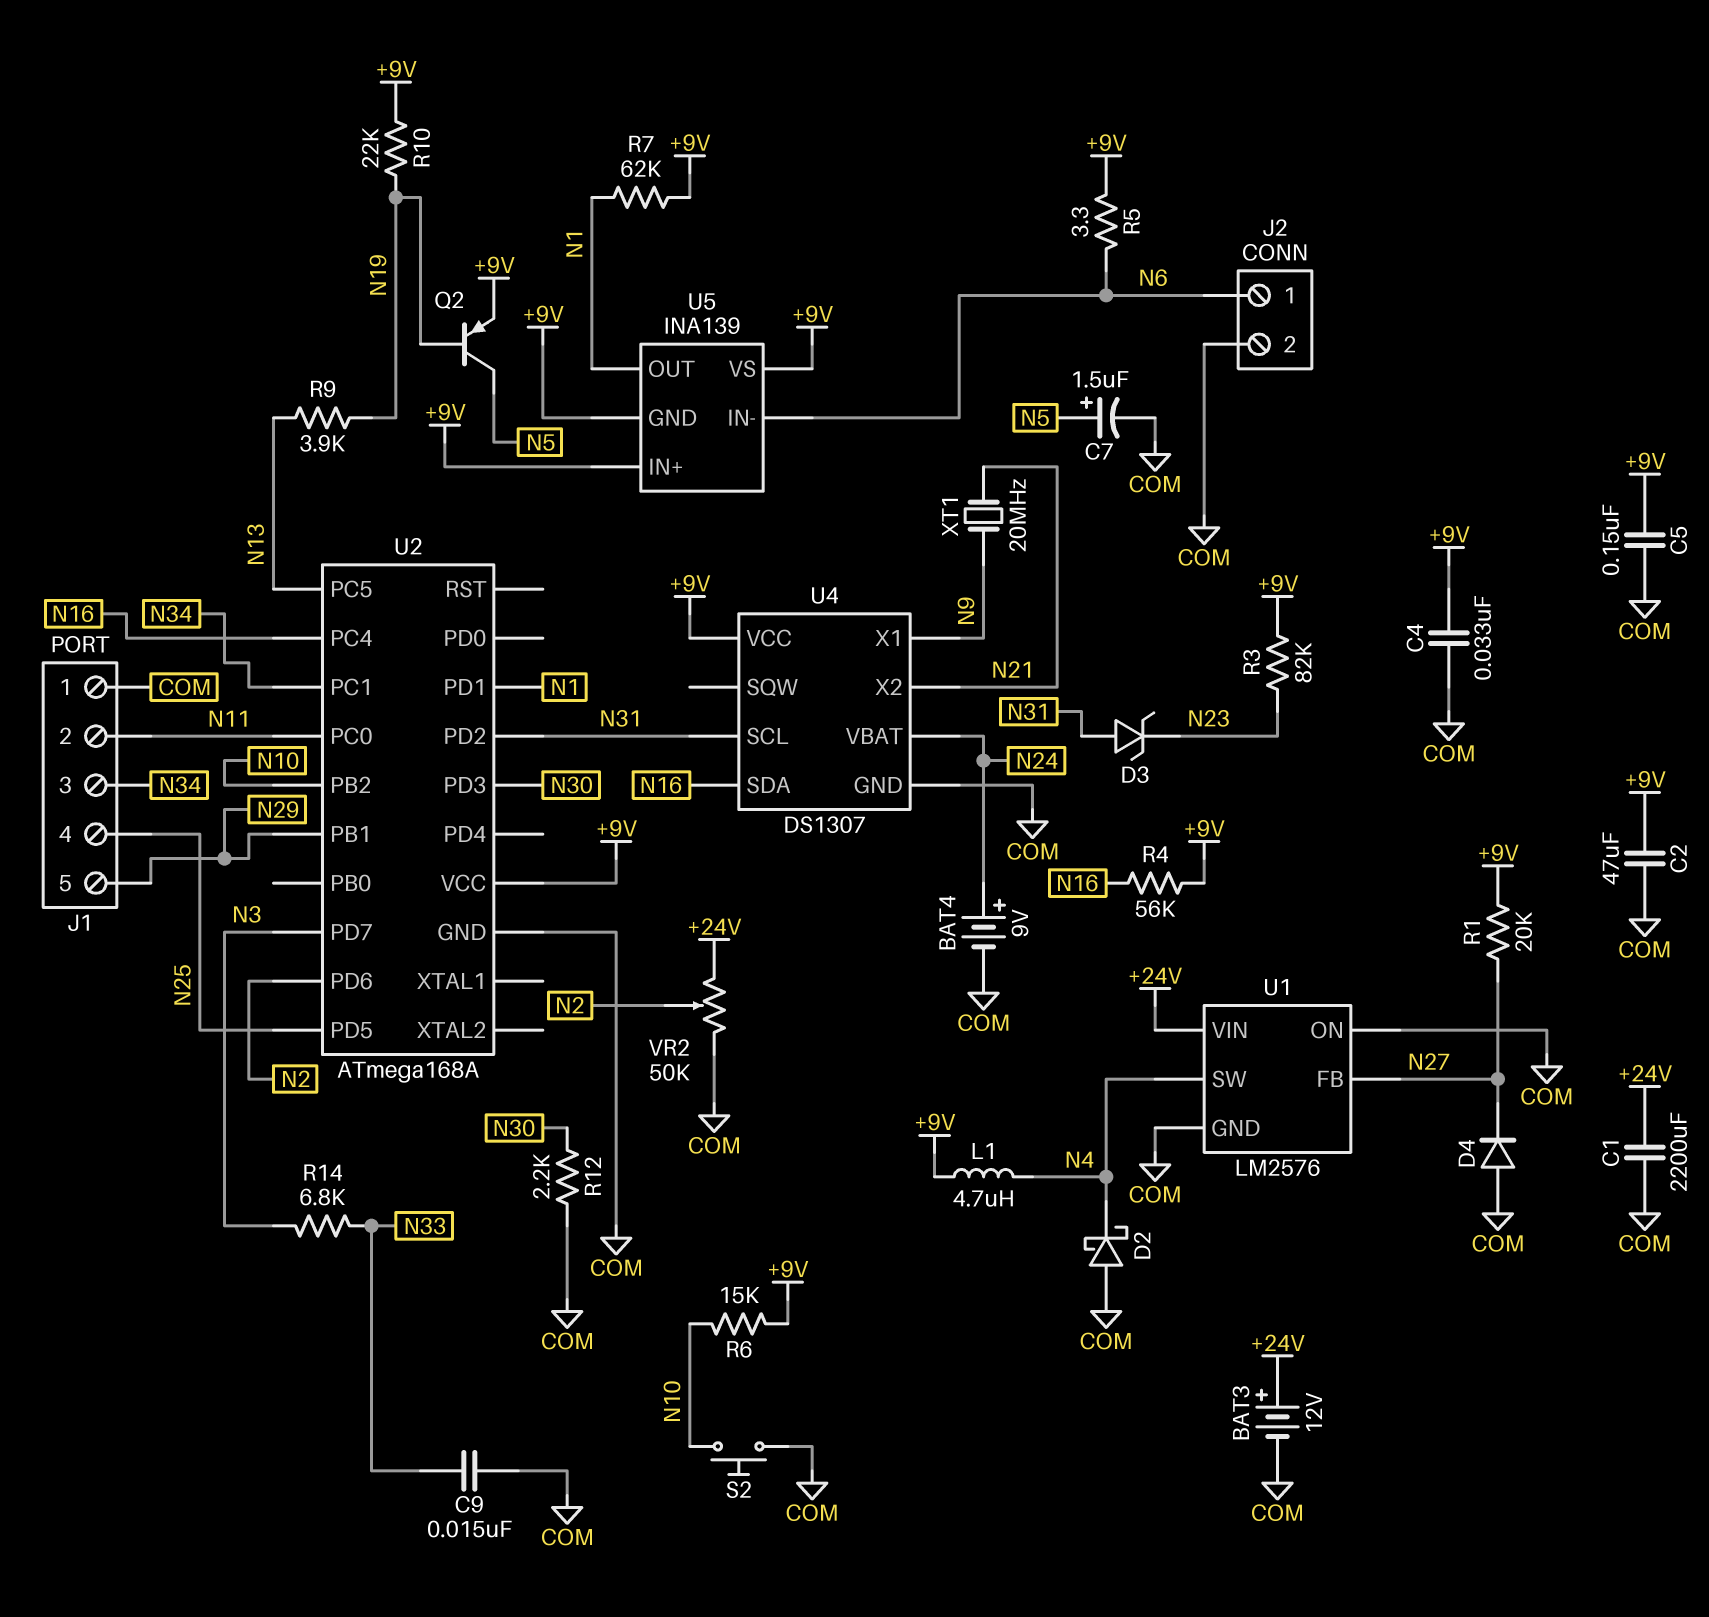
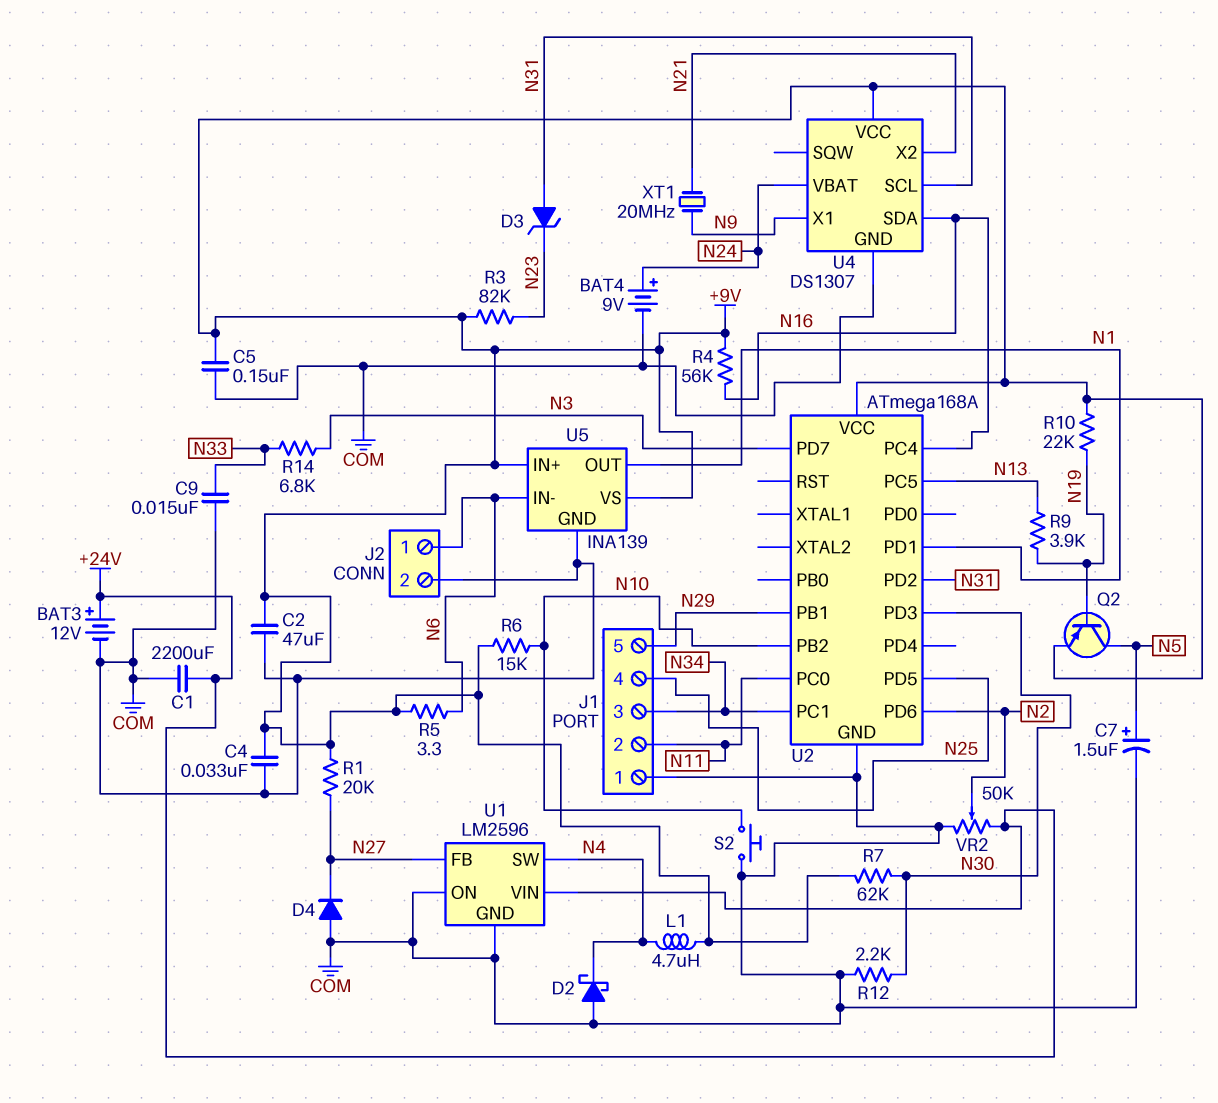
R7: 62k (+9V, N1) -> 62k (+9V, N30)
U1: LM2576 -> LM2596
U5 pin GND: +9V -> COM

